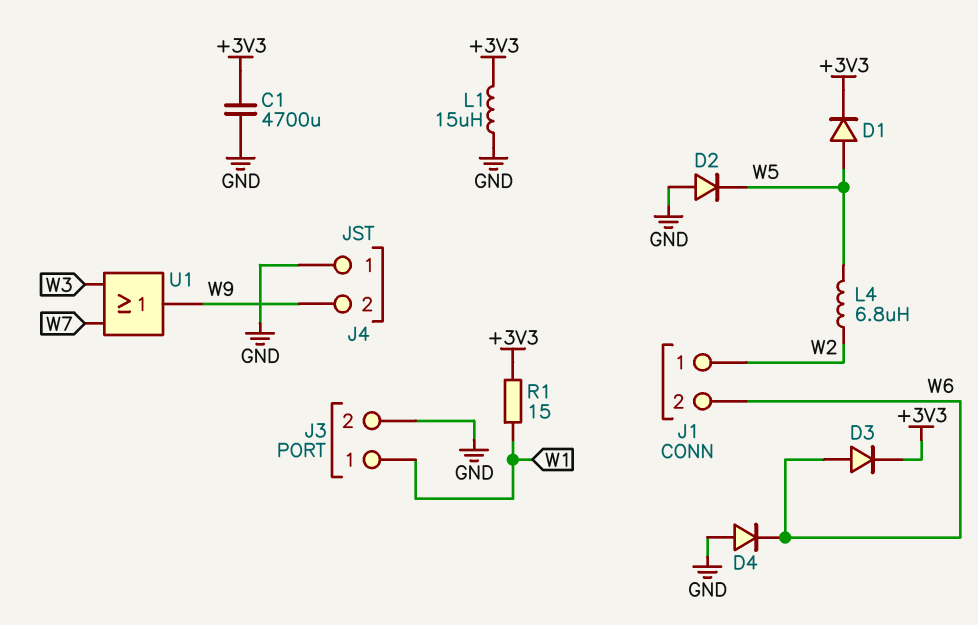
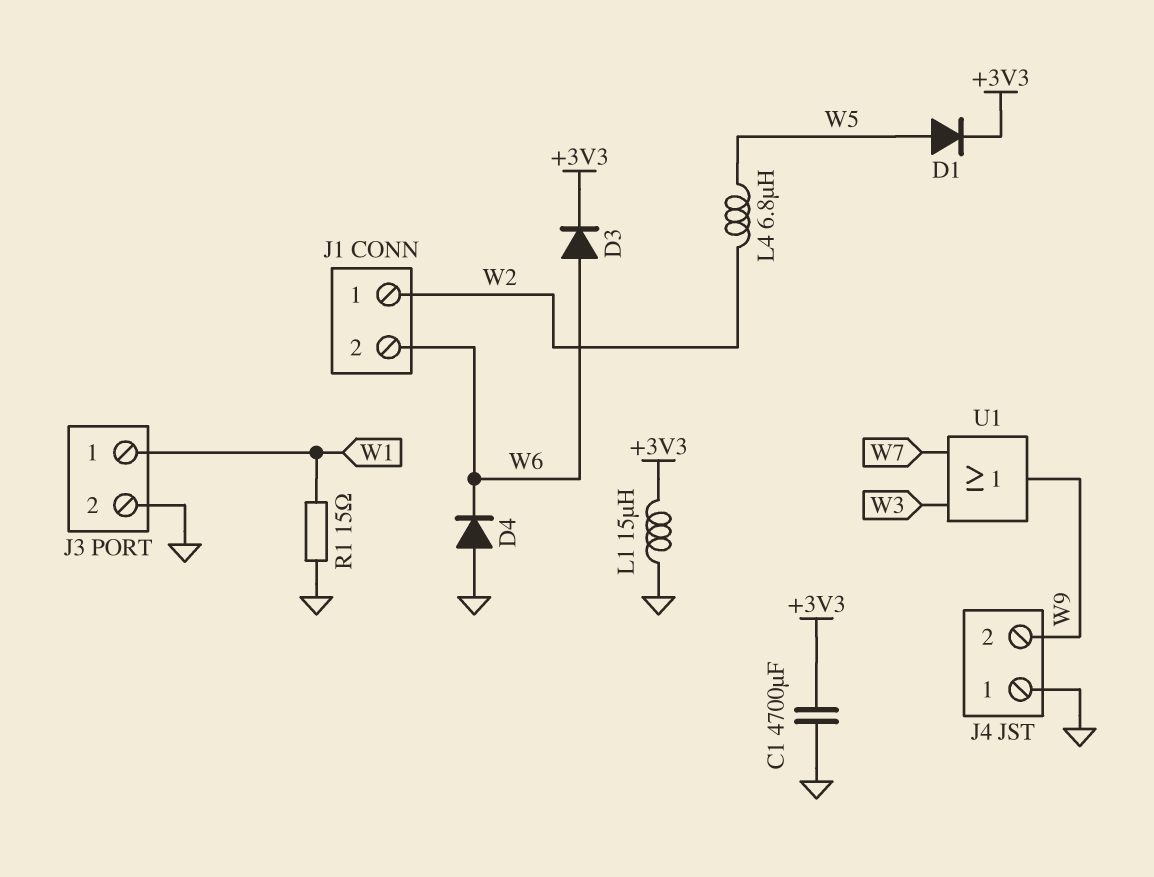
D2: diode (A GND, K W5) -> none
R1: 15 (+3V3, W1) -> 15 (GND, W1)

